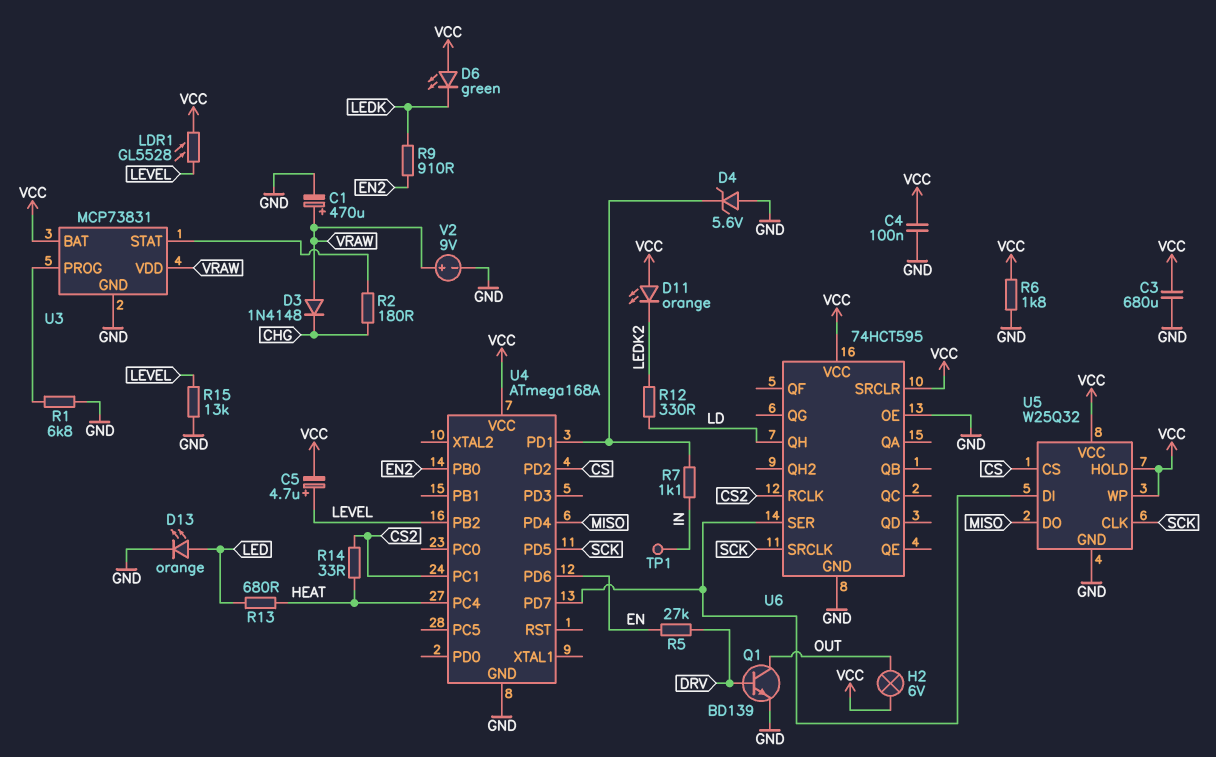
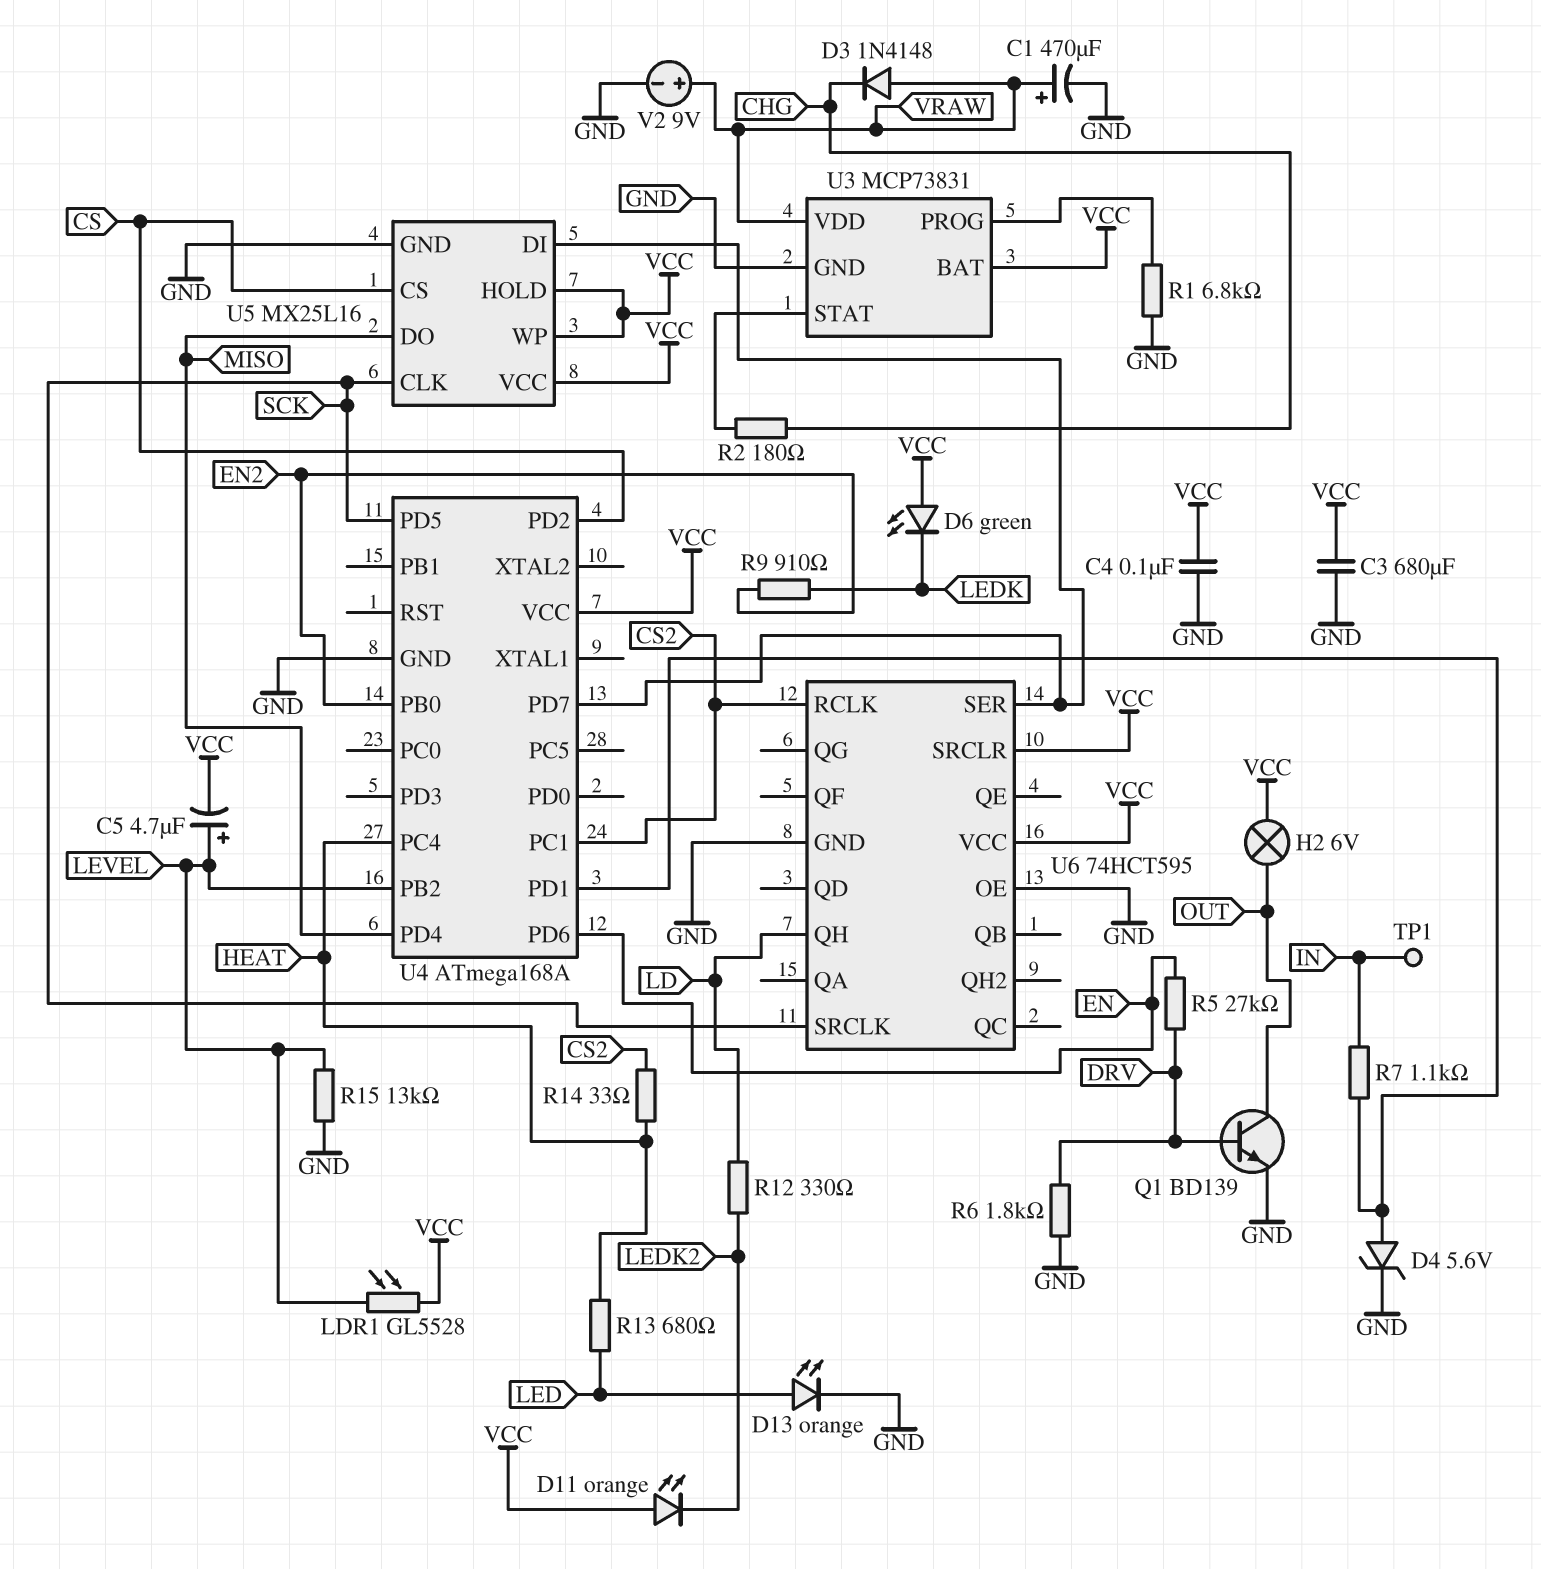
D4: zener 5.6V (A GND, K U4/PD1) -> zener 5.6V (A U4/PD1, K GND)
R6: 1.8k (GND, VCC) -> 1.8k (DRV, GND)
U5: W25Q32 -> MX25L16

